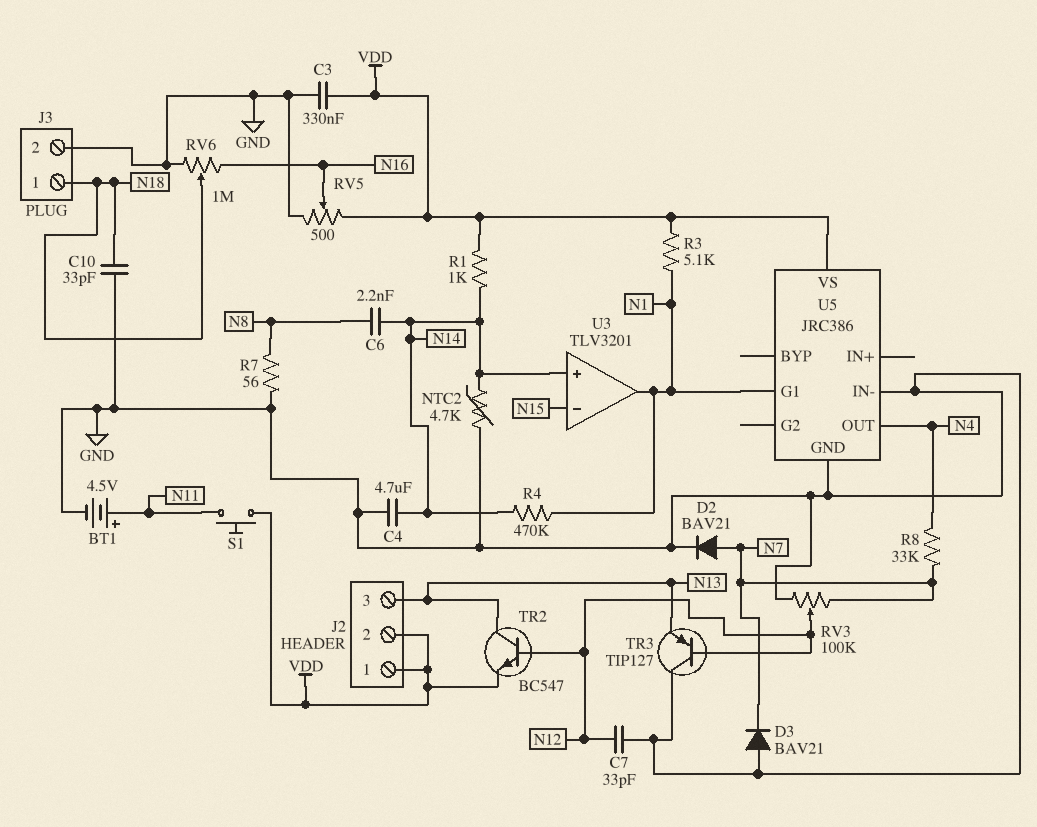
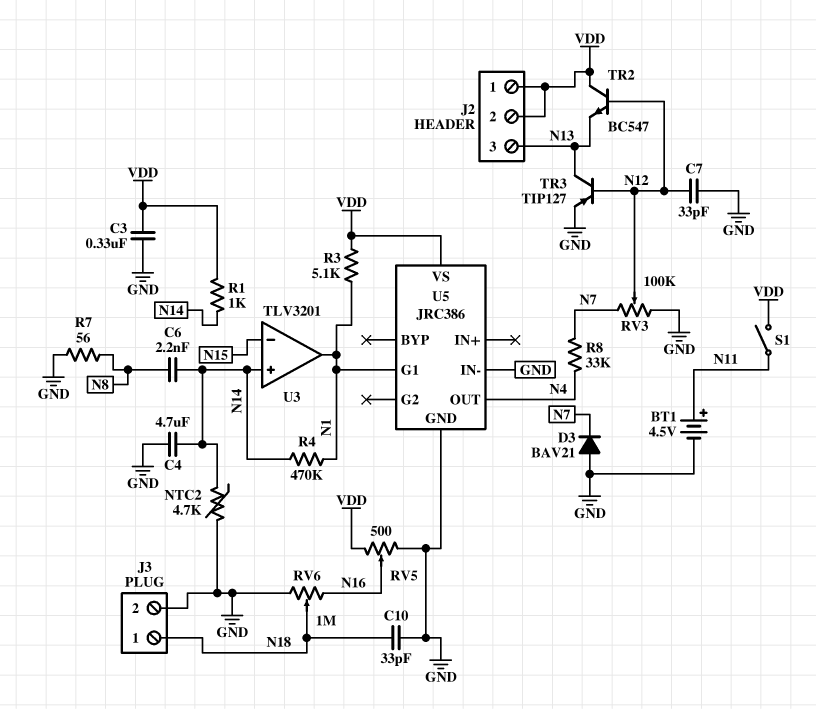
D2: diode BAV21 (A N7, K GND) -> none
S1: button (N11, VDD) -> switch (N11, VDD)
TR2: NPN BC547 (B N12, C N13, E VDD) -> NPN BC547 (B N12, C VDD, E N13)
TR3: PNP TIP127 (B N12, C GND, E N13) -> PNP TIP127 (B N12, C N13, E GND)

